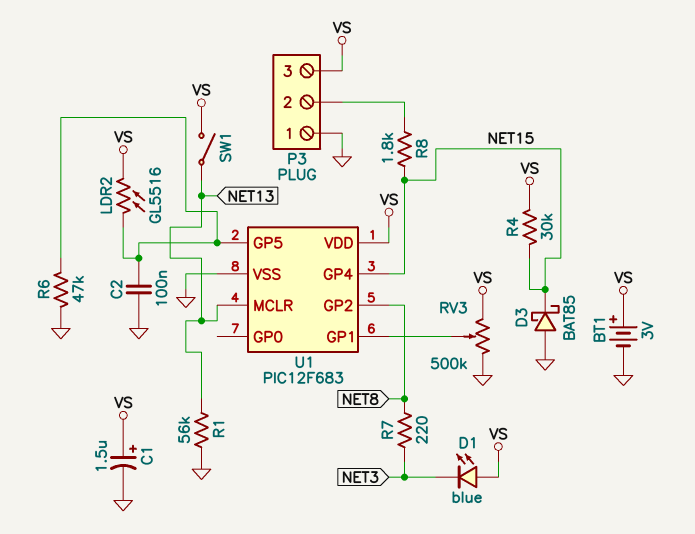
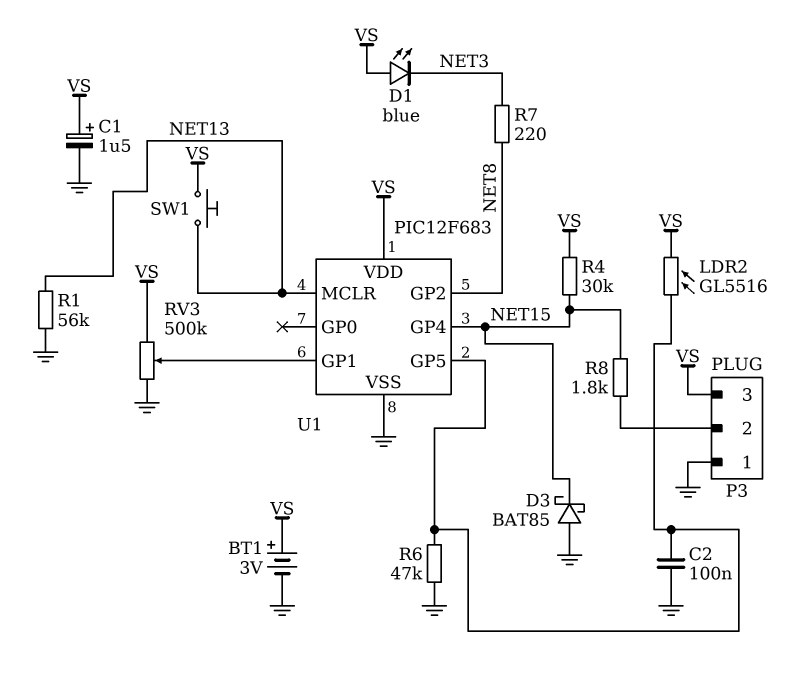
SW1: switch (NET13, VS) -> button (NET13, VS)

